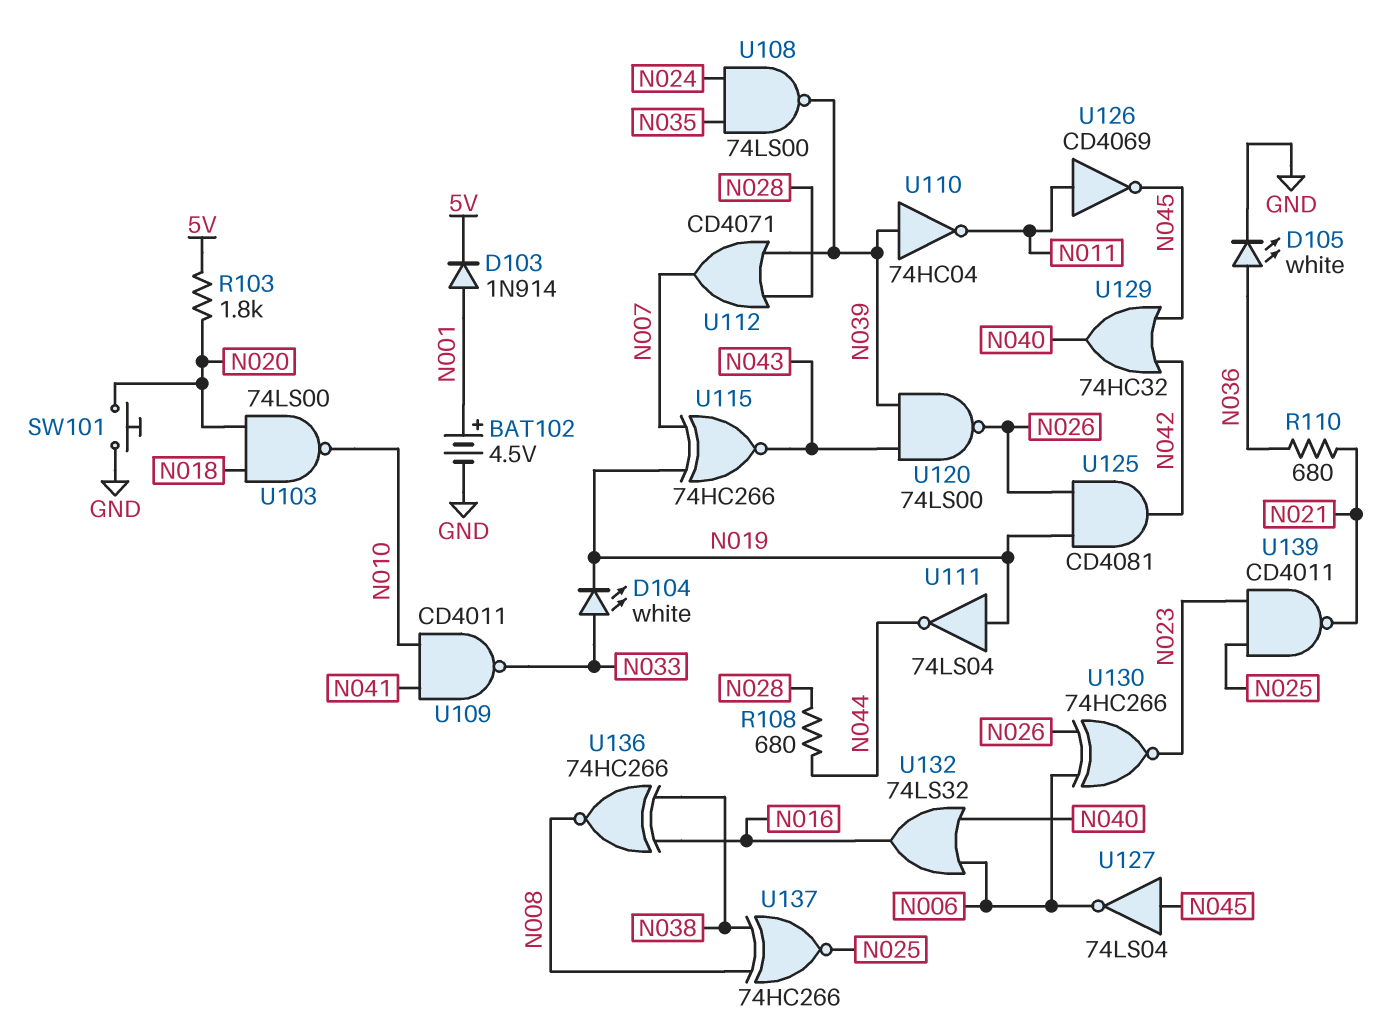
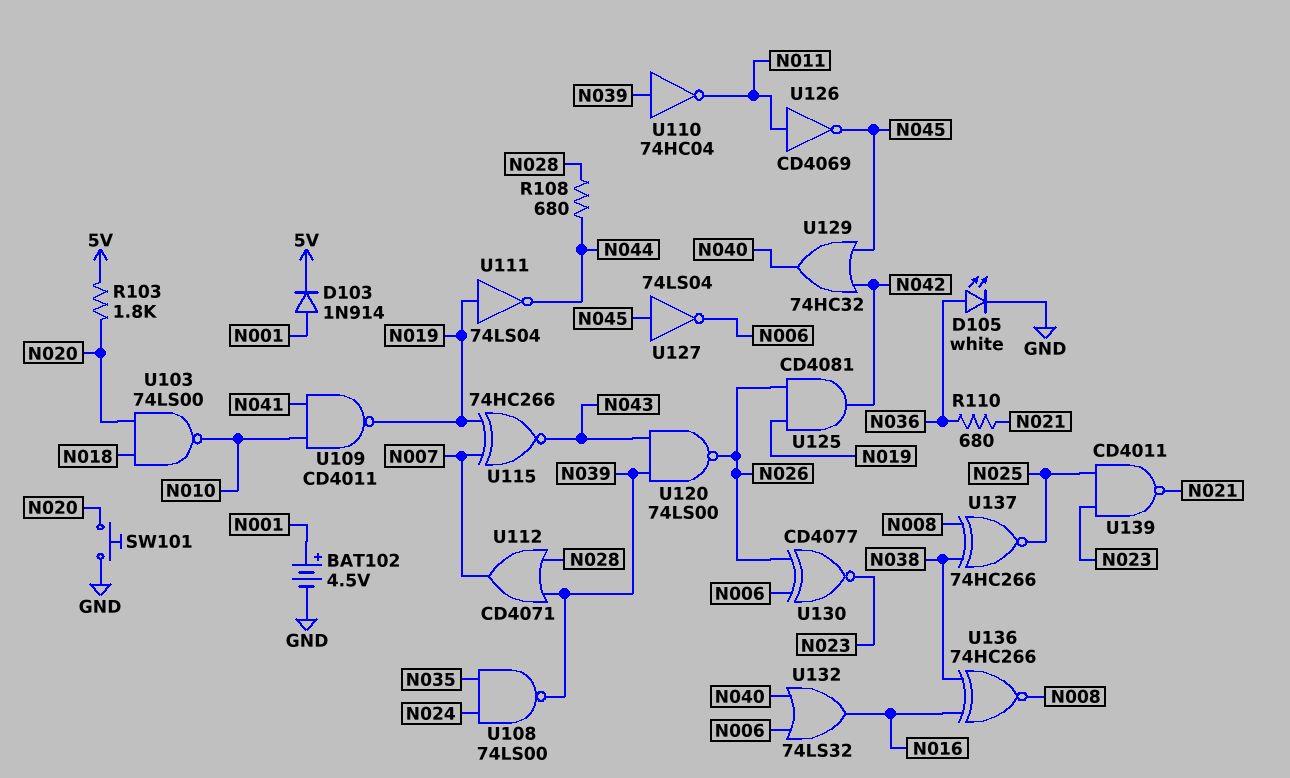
D104: LED white (A N033, K N019) -> none
U109: NAND CD4011 (in N010, in N041, out N033) -> NAND CD4011 (in N010, in N041, out N019)
U130: XNOR 74HC266 (in N006, in N026, out N023) -> XNOR CD4077 (in N006, in N026, out N023)

